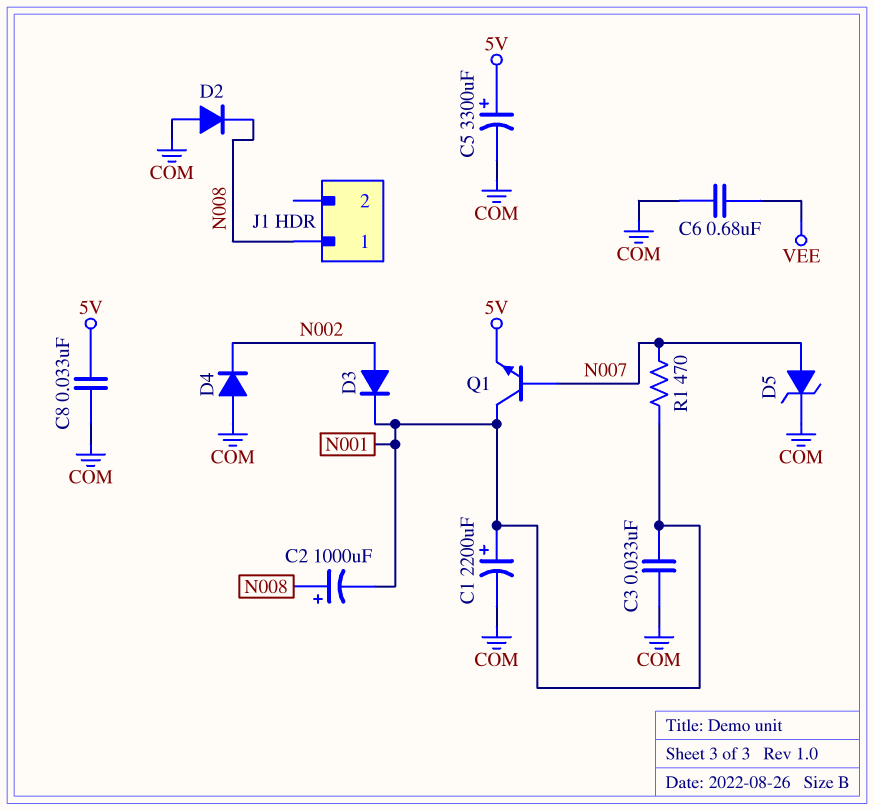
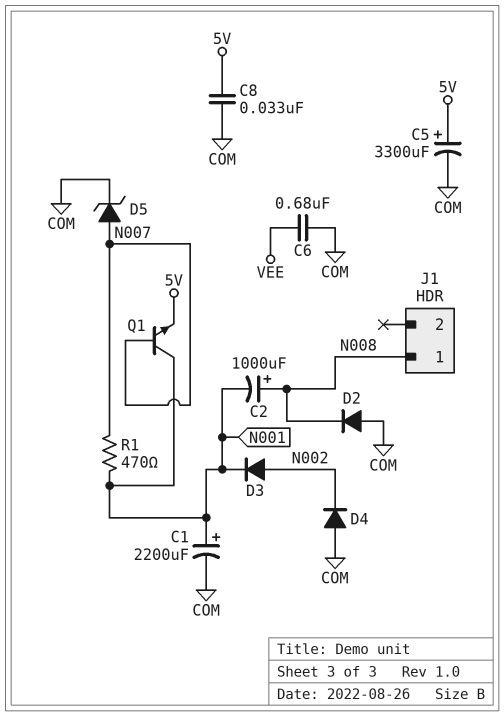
C3: 33nF (COM, N001) -> none

